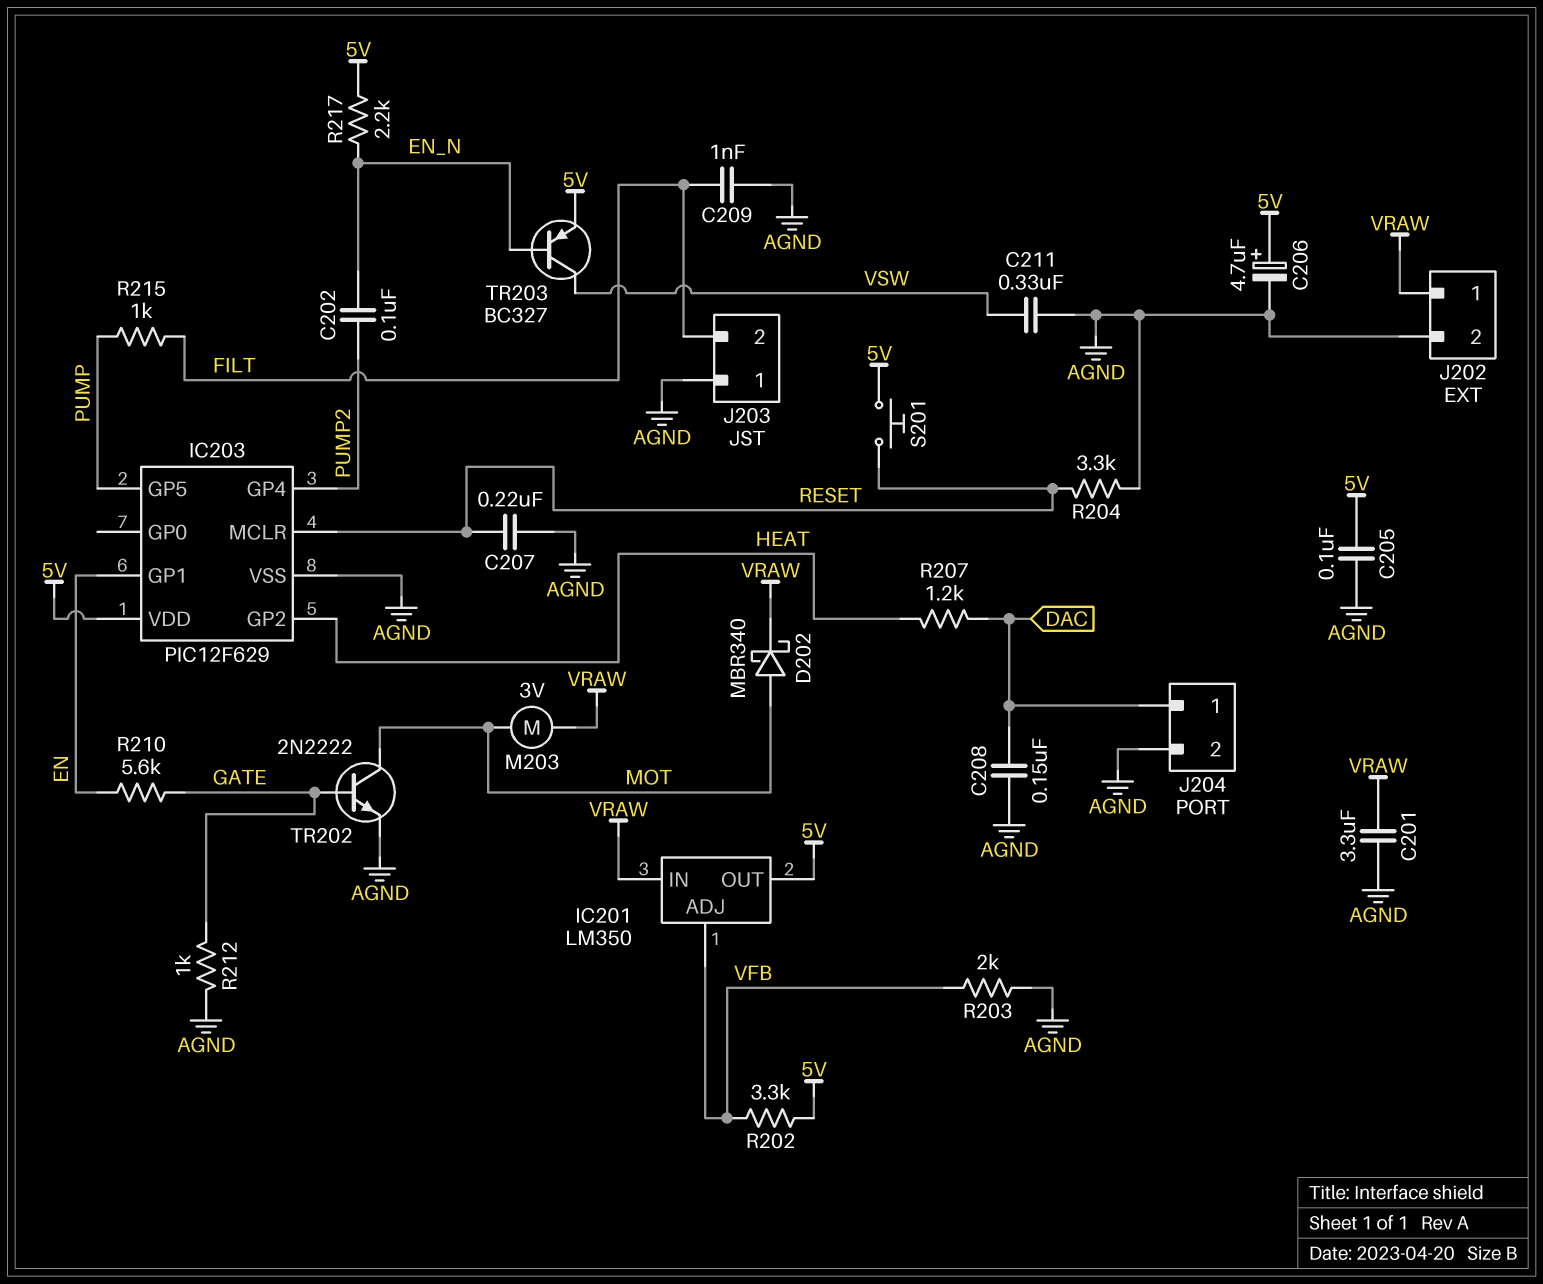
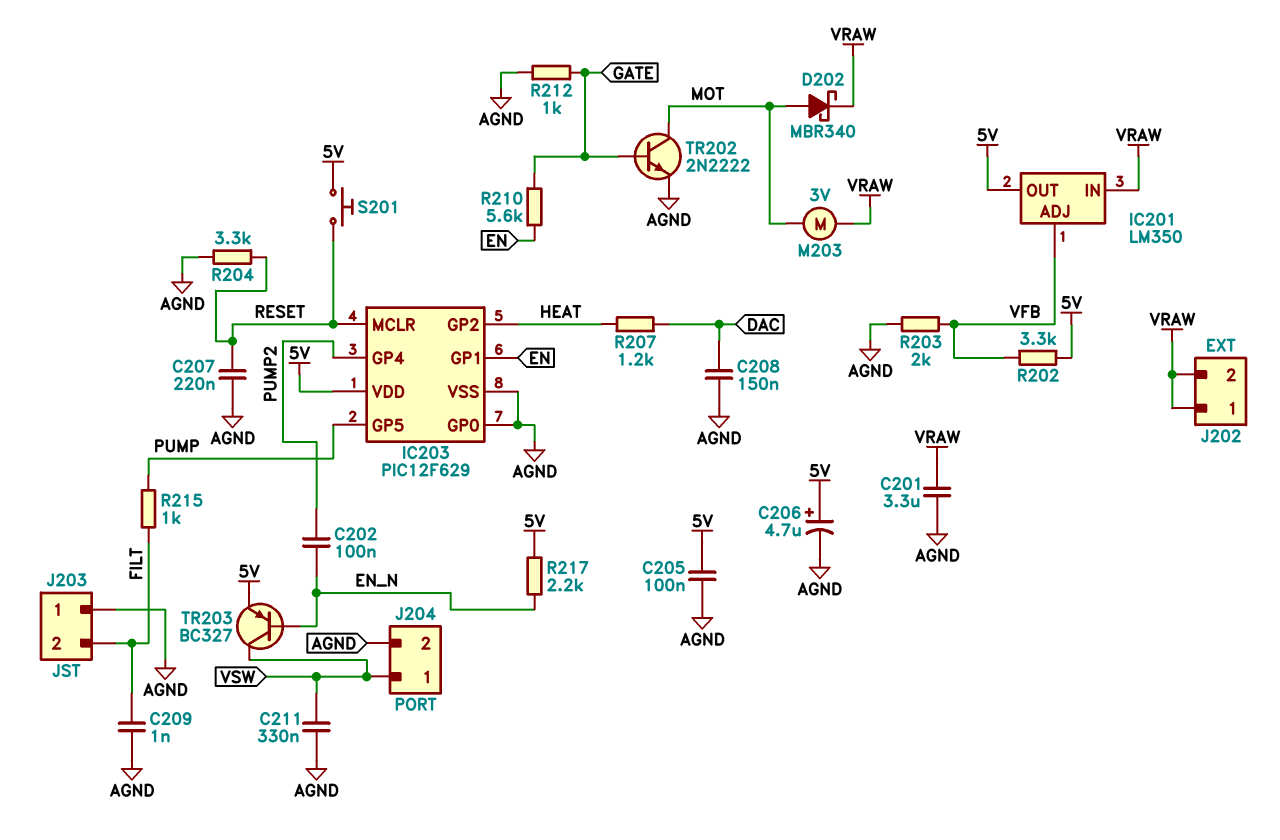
IC203 pin GP0: none -> AGND
J202 pin 2: AGND -> VRAW
J204 pin 1: DAC -> VSW

